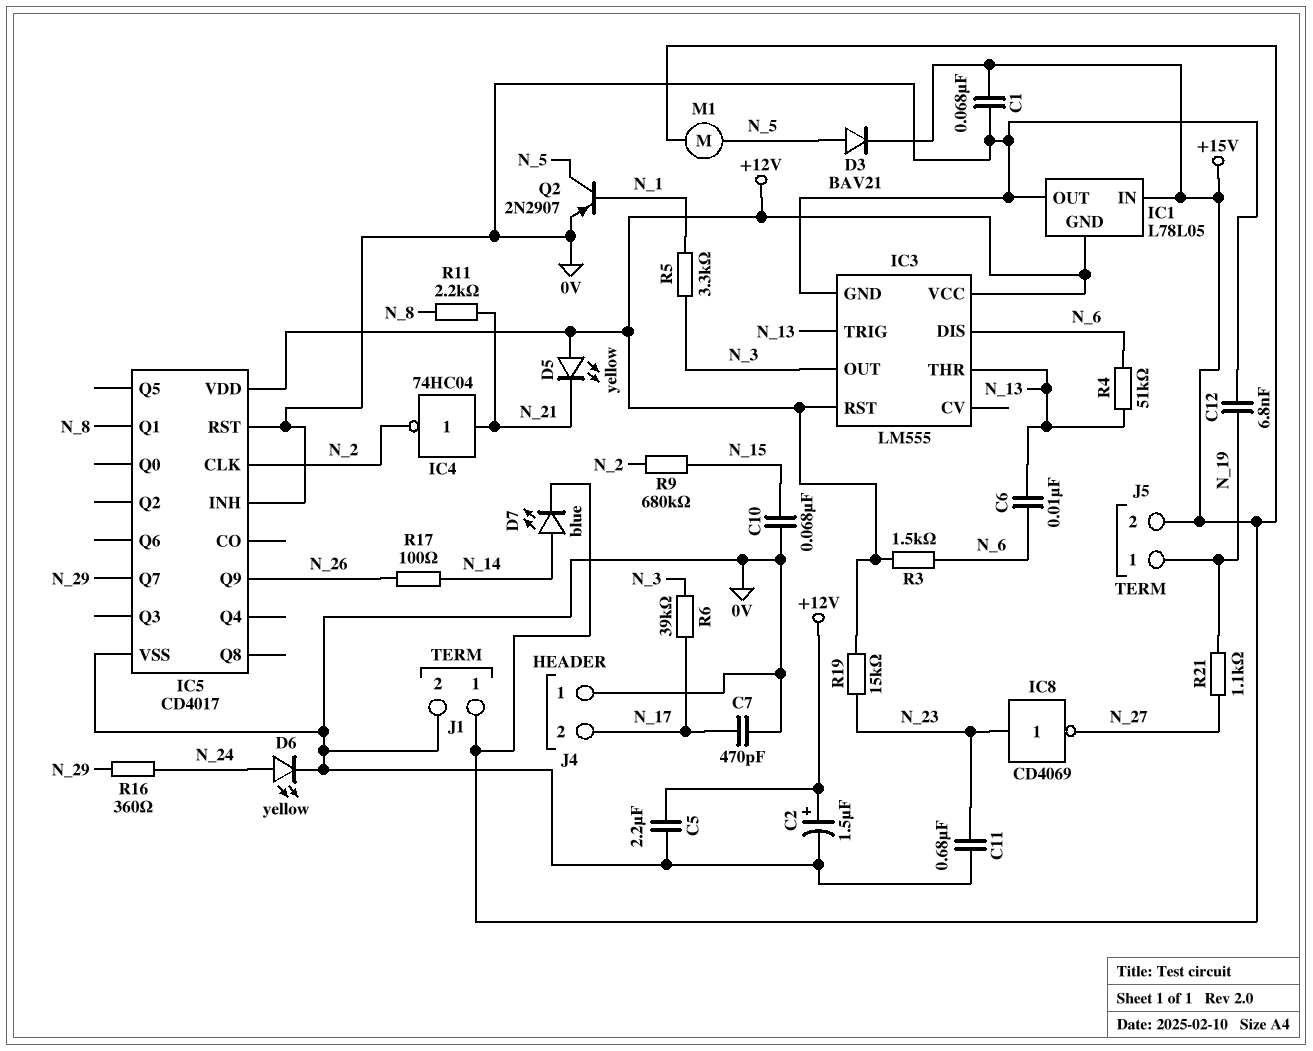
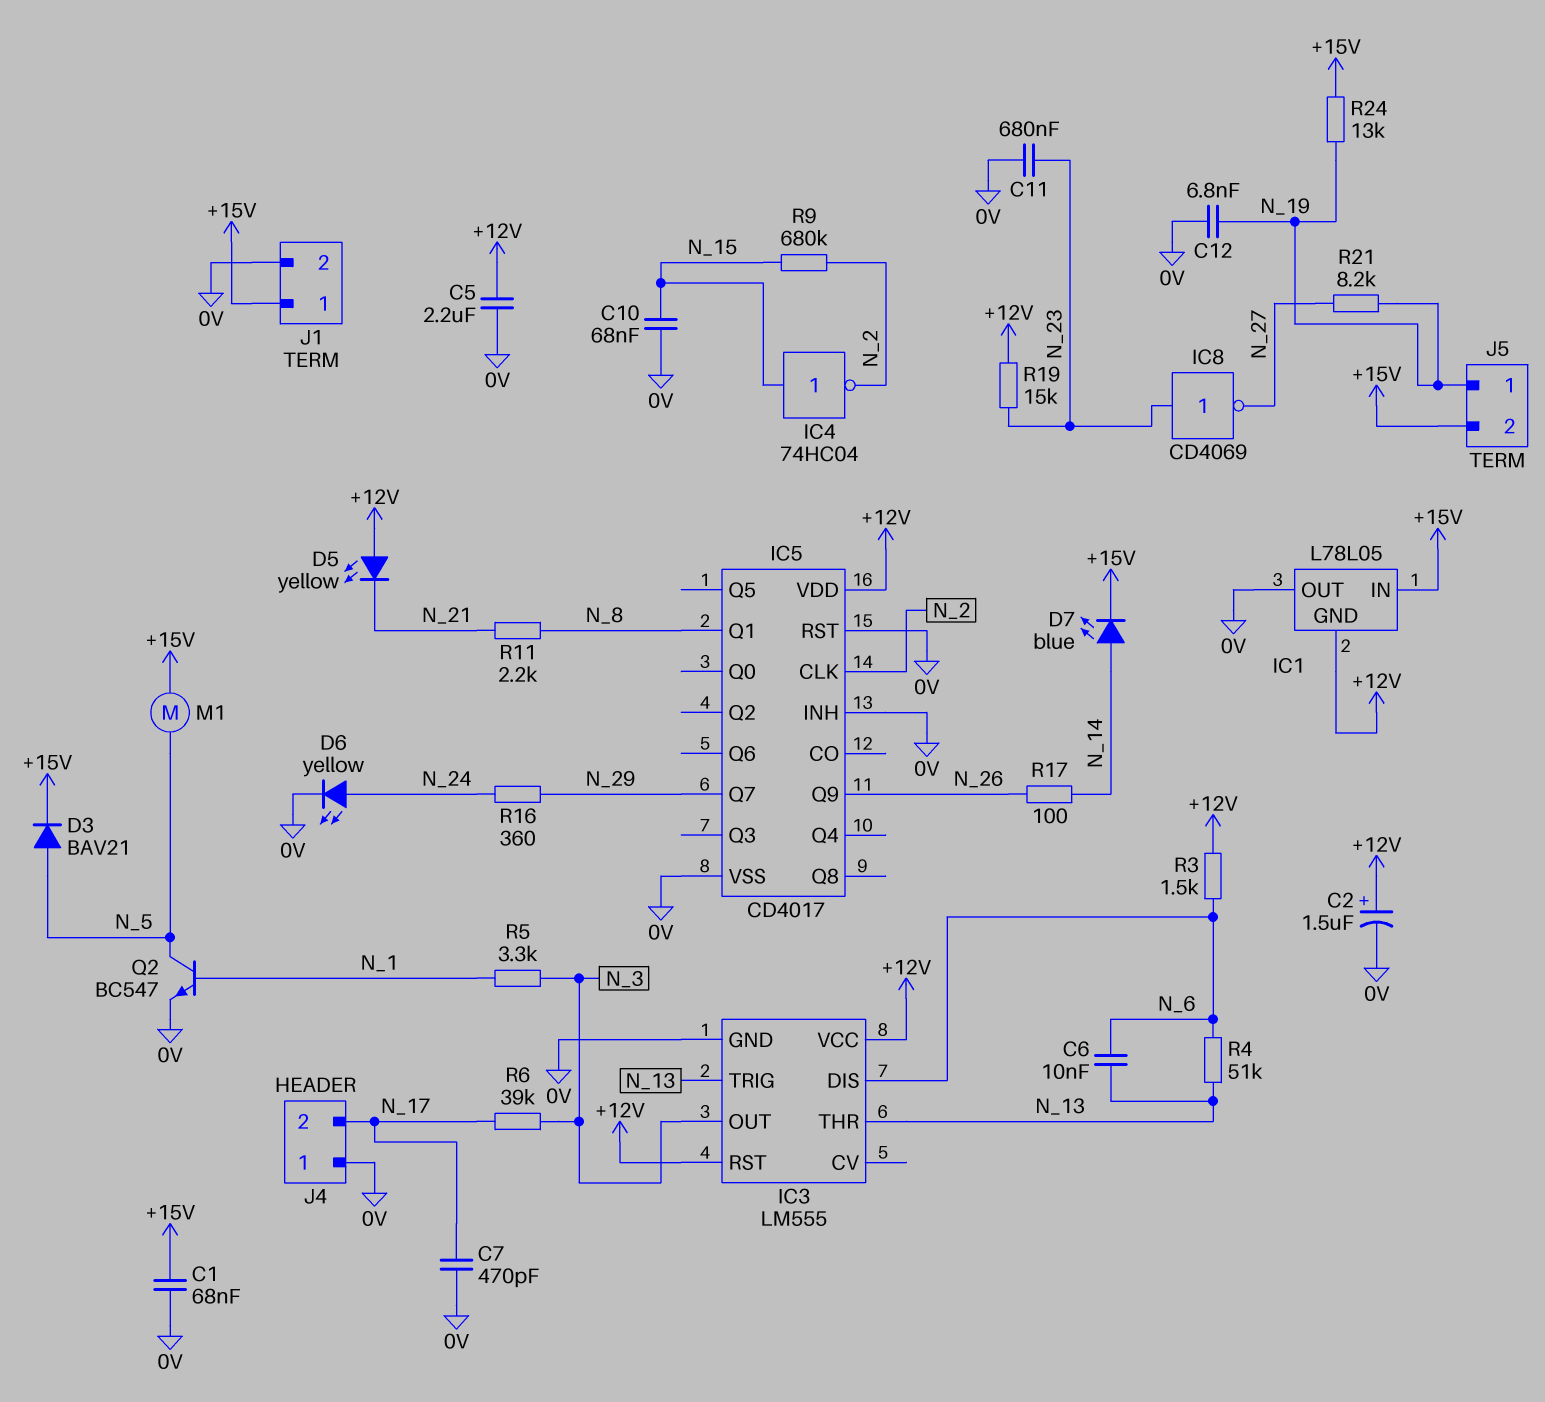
IC4: NOT 74HC04 (in N_21, out N_2) -> NOT 74HC04 (in N_15, out N_2)
Q2: PNP 2N2907 (B N_1, C N_5, E 0V) -> NPN BC547 (B N_1, C N_5, E 0V)
R21: 1.1k (N_19, N_27) -> 8.2k (N_19, N_27)
R24: none -> 13k (+15V, N_19)

